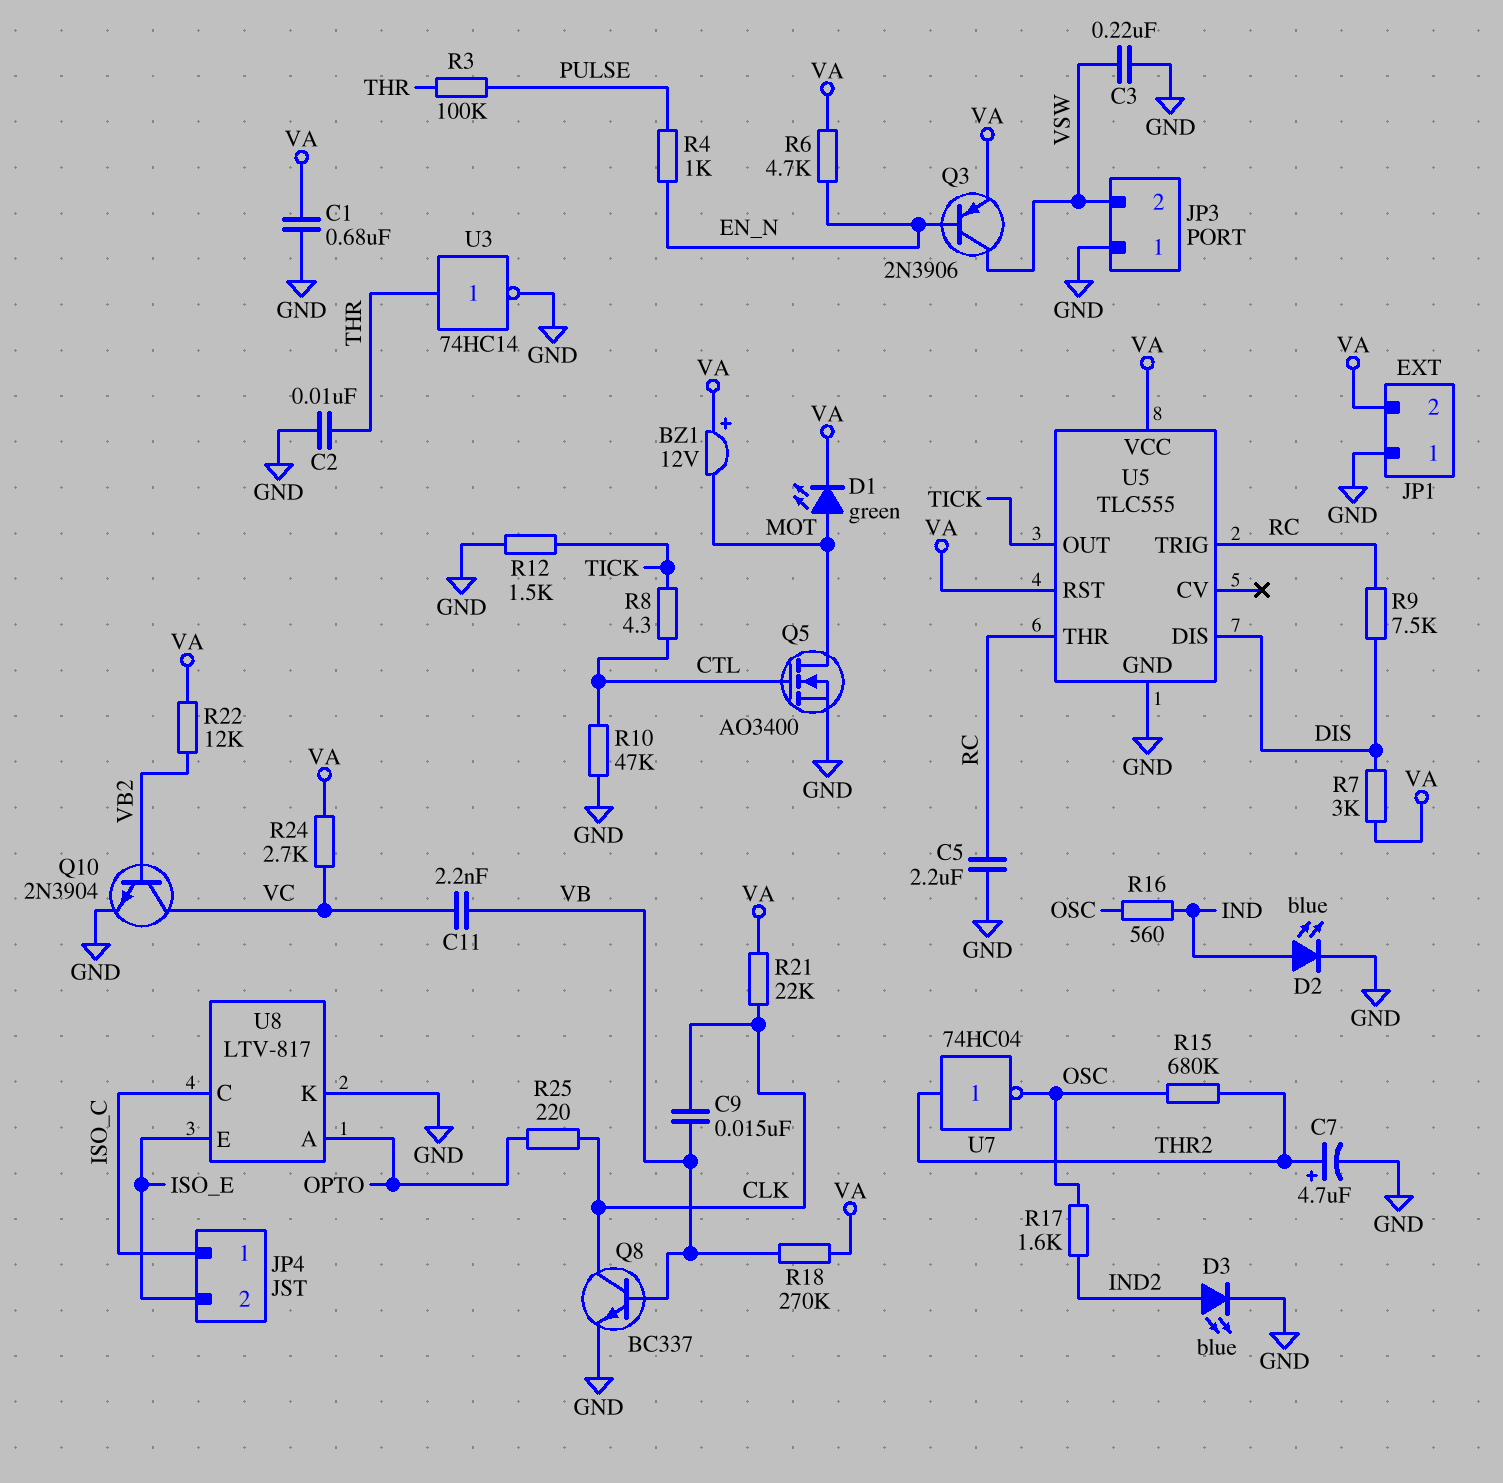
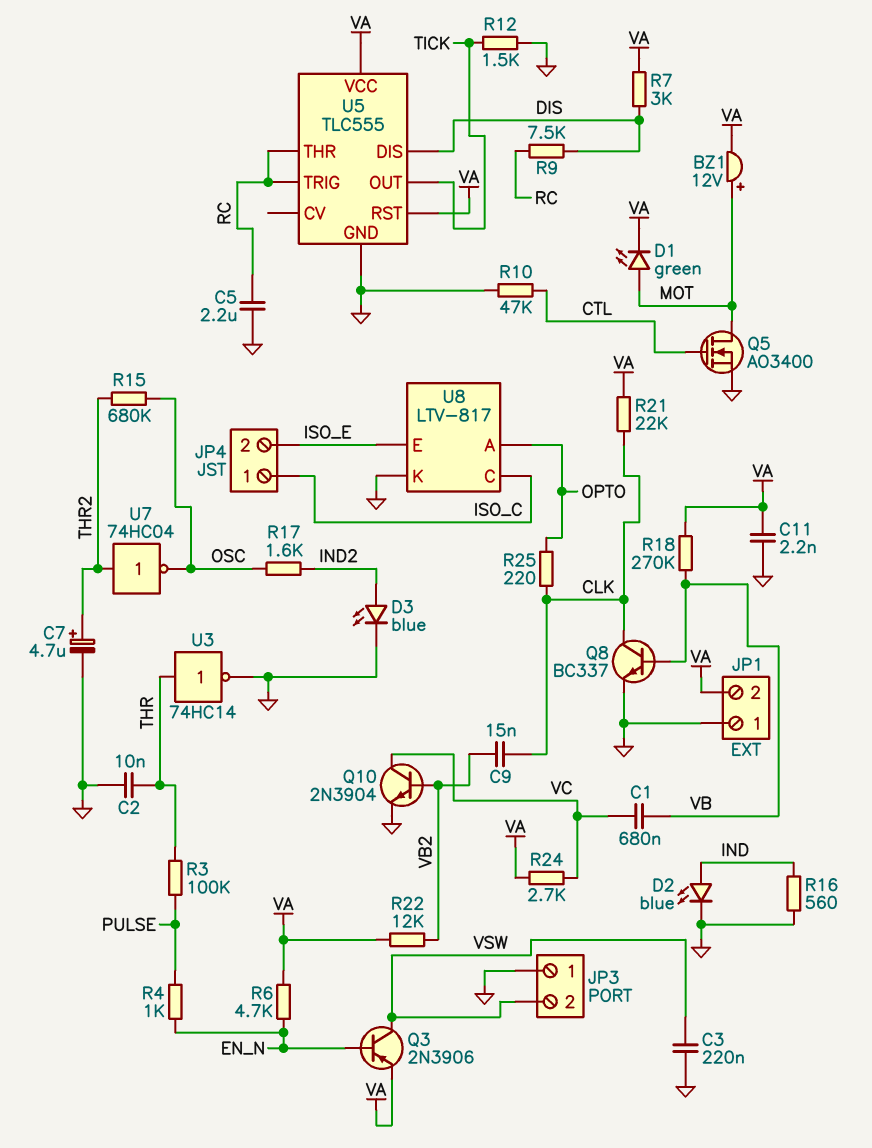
BZ1: buzzer 12V (plus VA, minus MOT) -> buzzer 12V (plus MOT, minus VA)
C1: 680nF (GND, VA) -> 680nF (VB, VC)
C9: 15nF (CLK, VB) -> 15nF (CLK, VB2)
C11: 2.2nF (VB, VC) -> 2.2nF (GND, VA)
R8: 4.3 (CTL, TICK) -> none
R16: 560 (IND, OSC) -> 560 (GND, IND)

